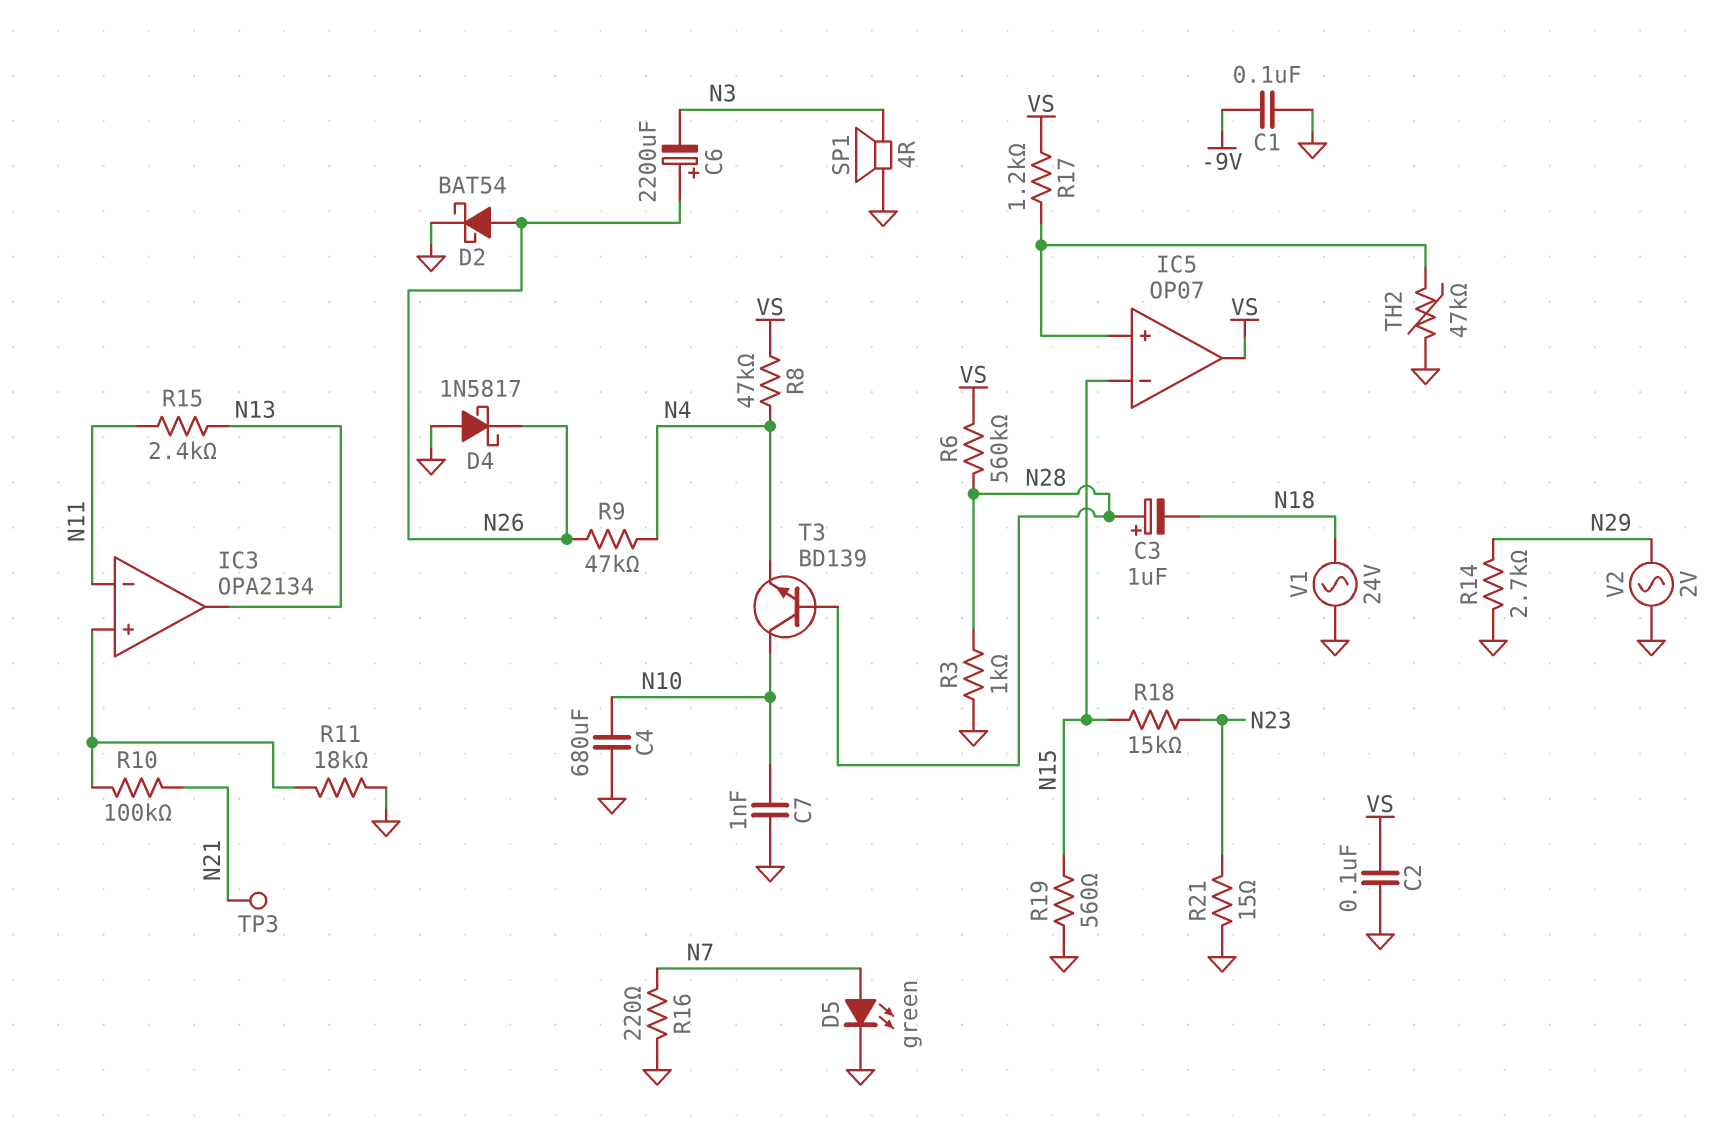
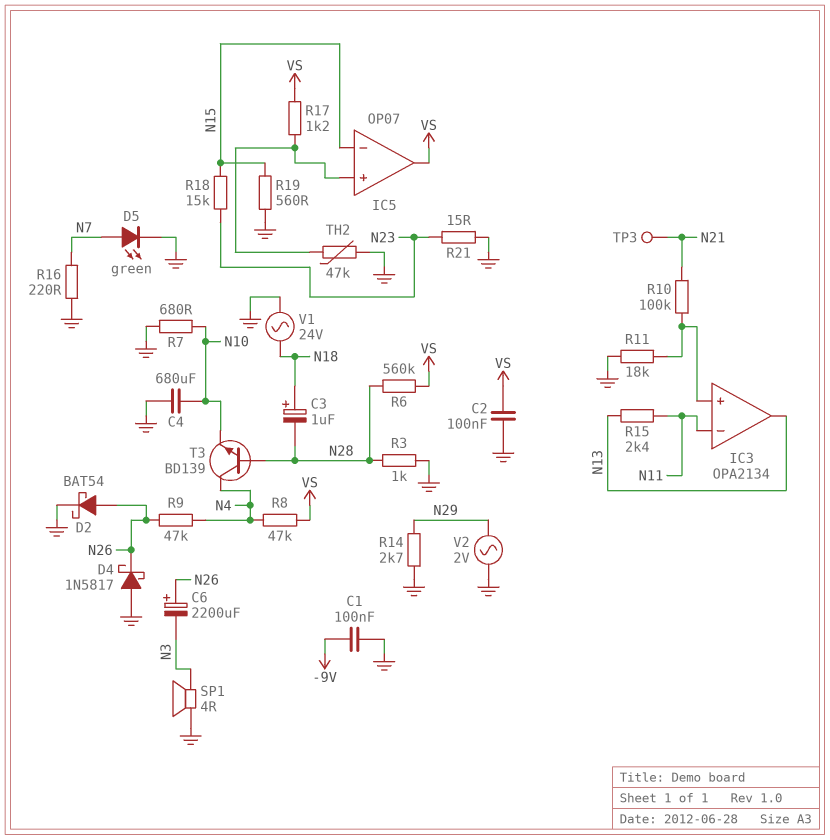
C3: 1uF (plus N28, minus N18) -> 1uF (plus N18, minus N28)
C7: 1nF (GND, N10) -> none
R7: none -> 680 (GND, N10)
T3: NPN BD139 (B N28, C N10, E N4) -> NPN BD139 (B N28, C N4, E N10)

